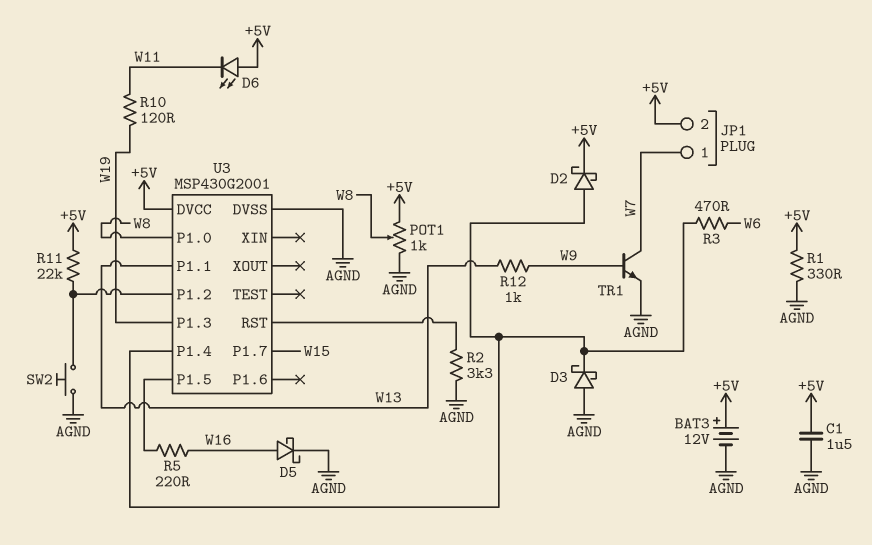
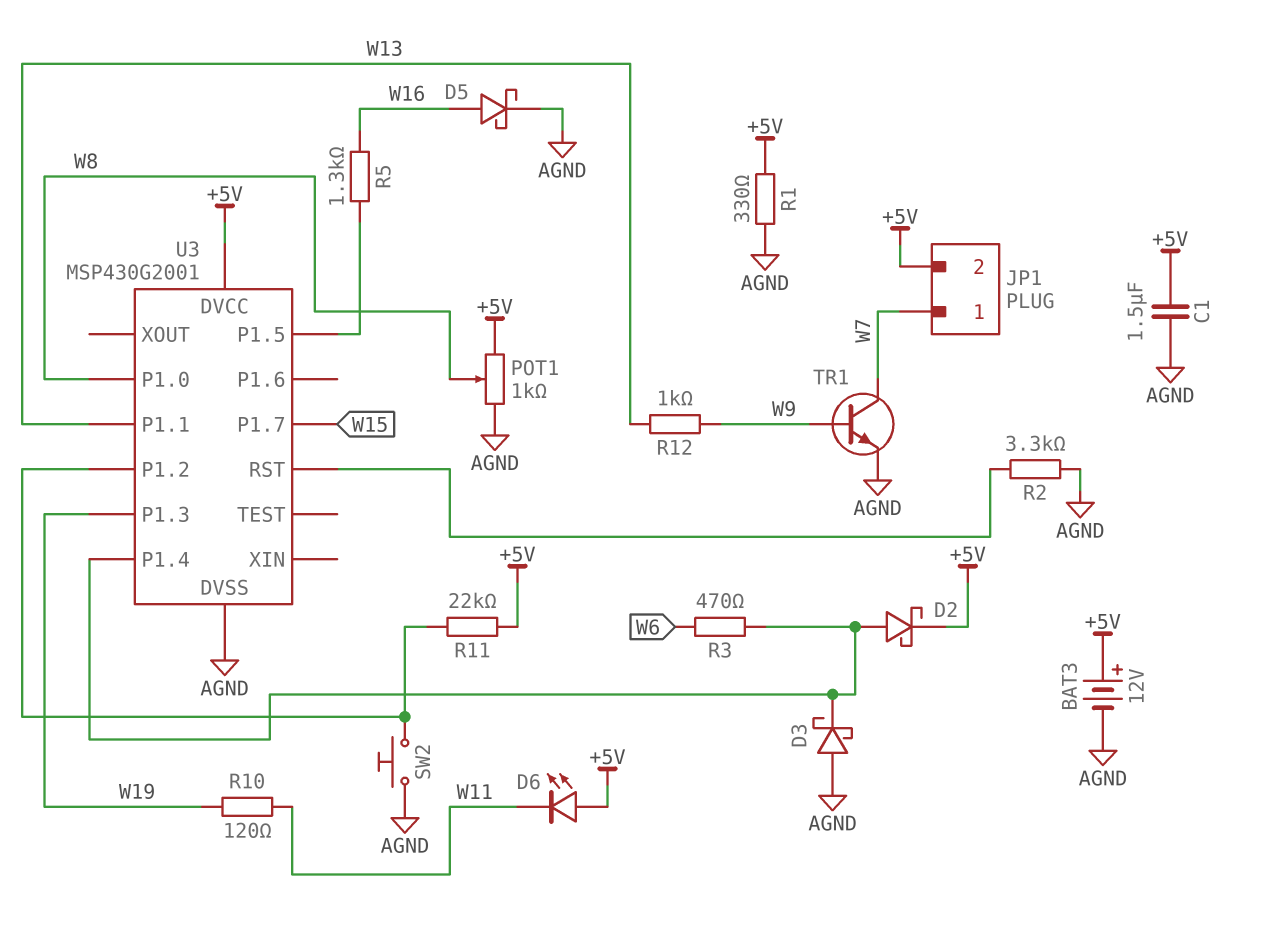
R5: 220 (U3/P1.5, W16) -> 1.3k (U3/P1.5, W16)

